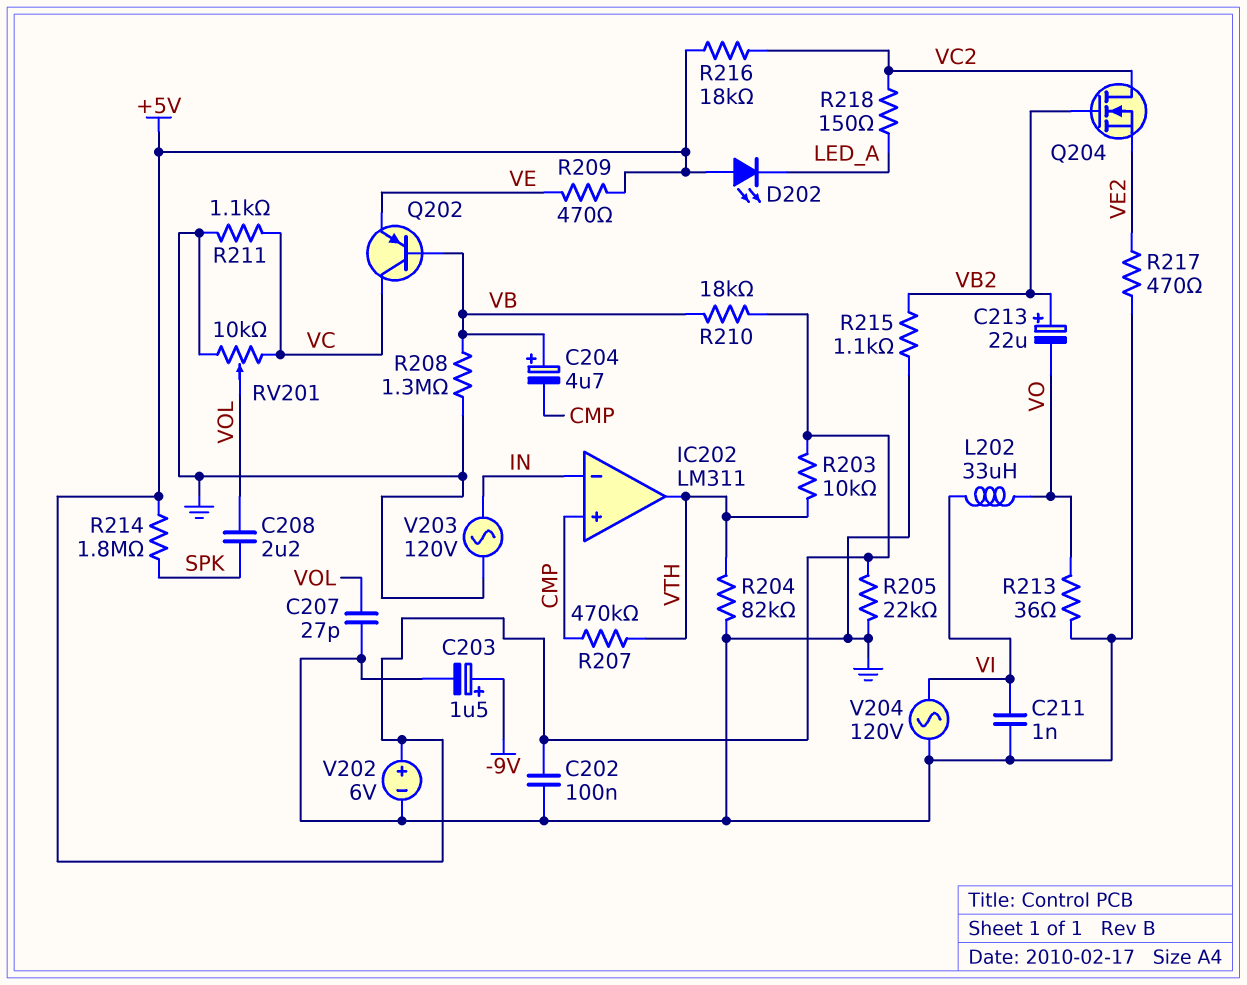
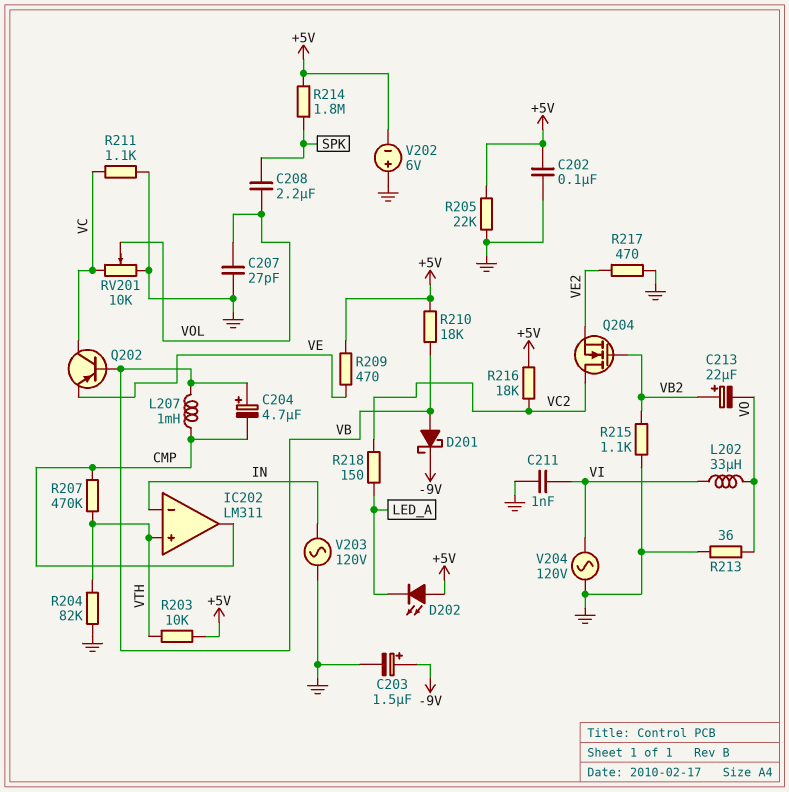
D201: none -> schottky (A VB, K -9V)
IC202 pin in+: CMP -> VTH
IC202 pin out: VTH -> CMP
L207: none -> 1mH (CMP, VB)
R208: 1.3M (GND, VB) -> none
V202: 6V (plus +5V, minus GND) -> 6V (plus GND, minus +5V)

